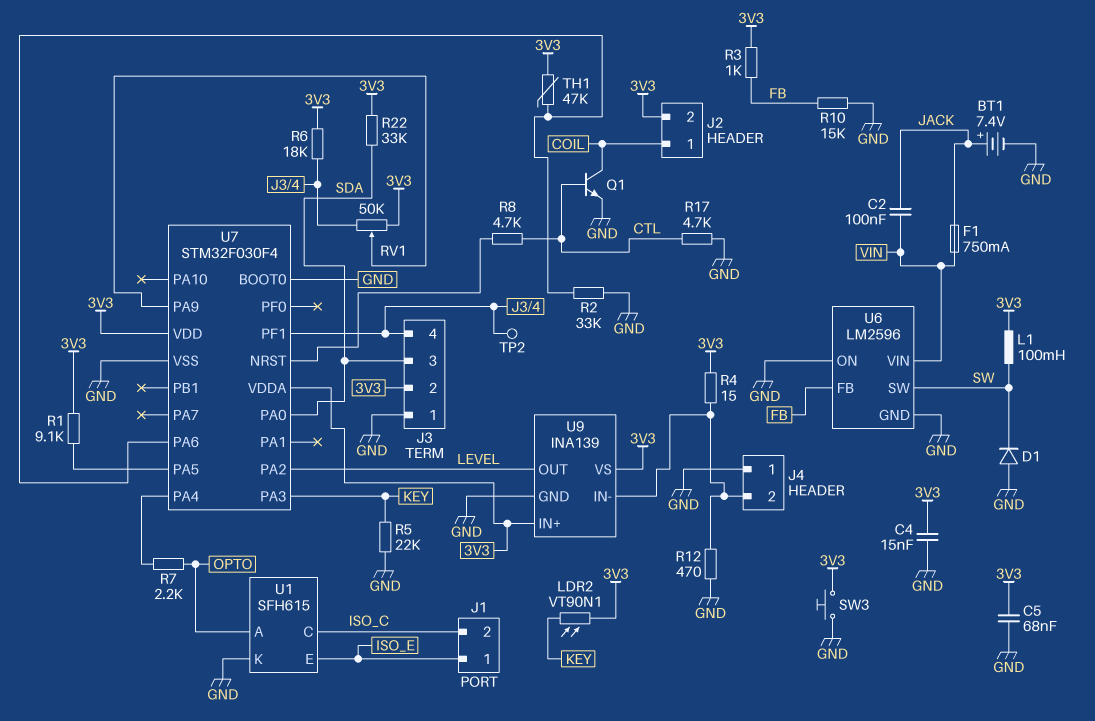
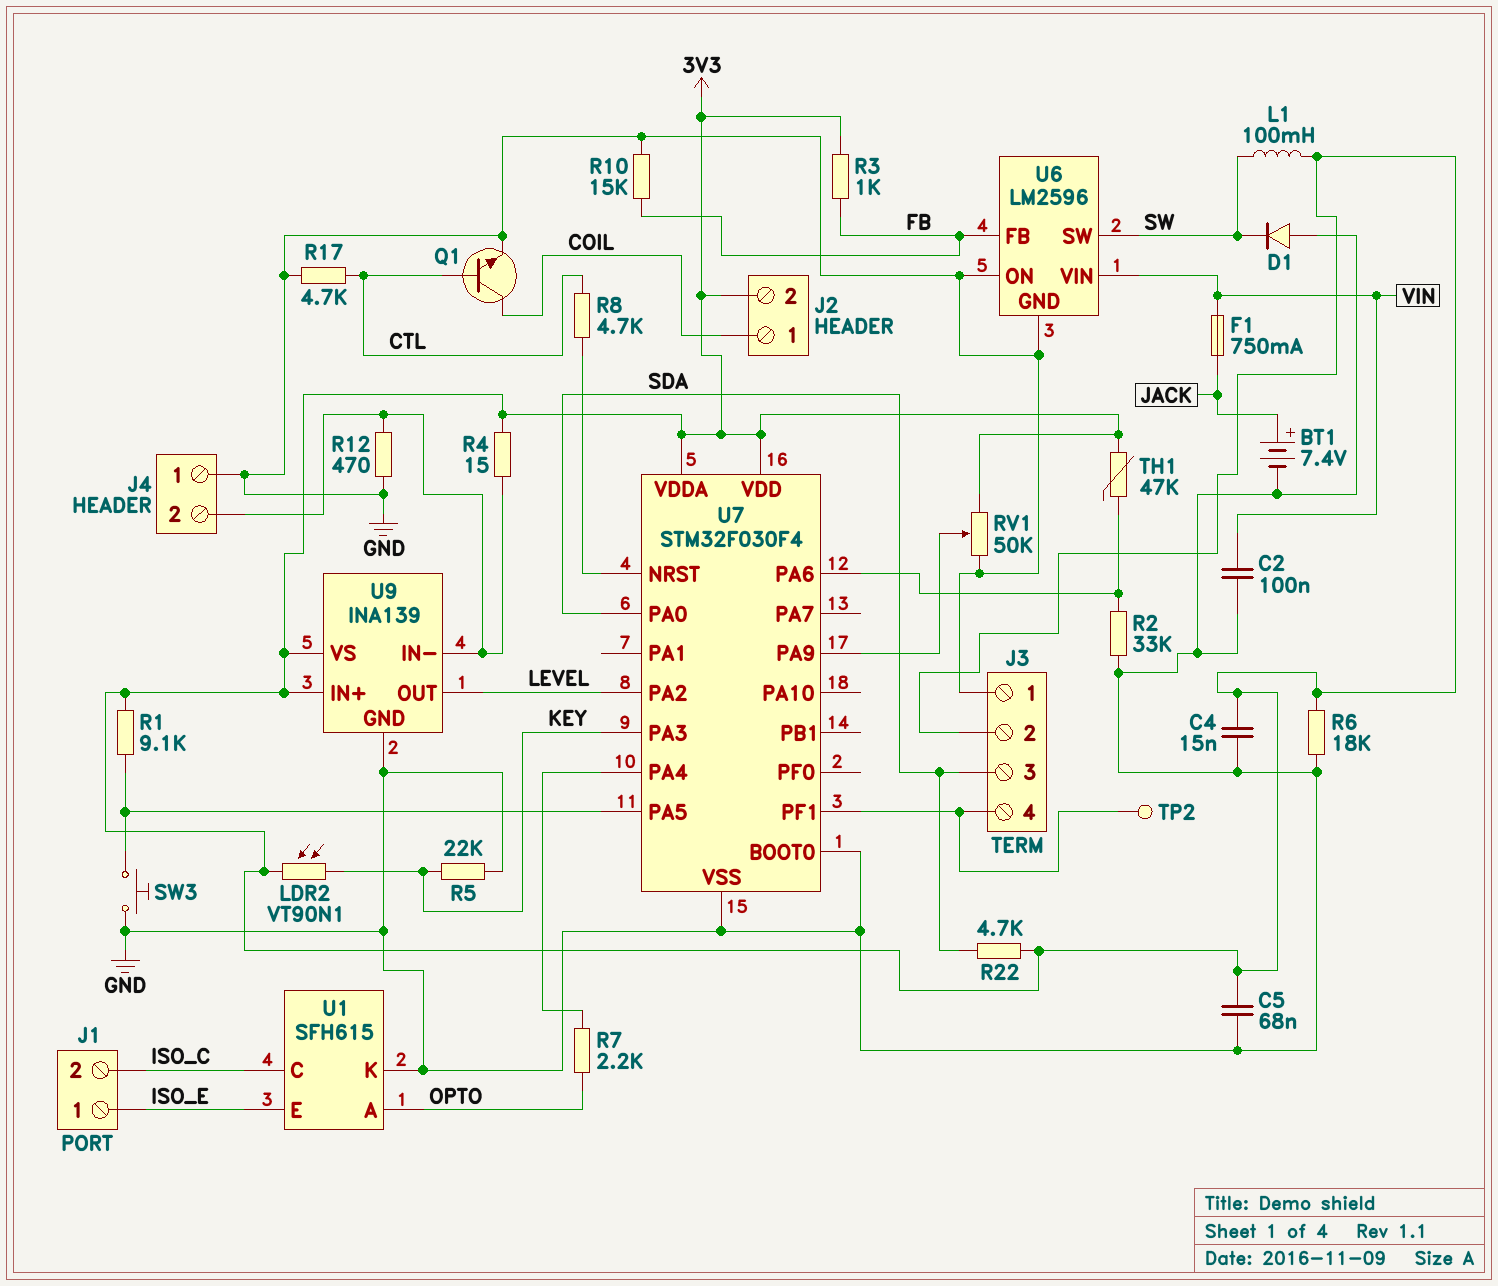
C2: 100nF (JACK, VIN) -> 100nF (GND, VIN)
R6: 18k (3V3, J3/4) -> 18k (3V3, GND)
R22: 33k (3V3, SDA) -> 4.7k (3V3, SDA)
RV1: 50k (3V3, J3/4, wiper U7/PA9) -> 50k (3V3, GND, wiper U7/PA9)
SW3: button (3V3, GND) -> button (GND, U7/PA5)

